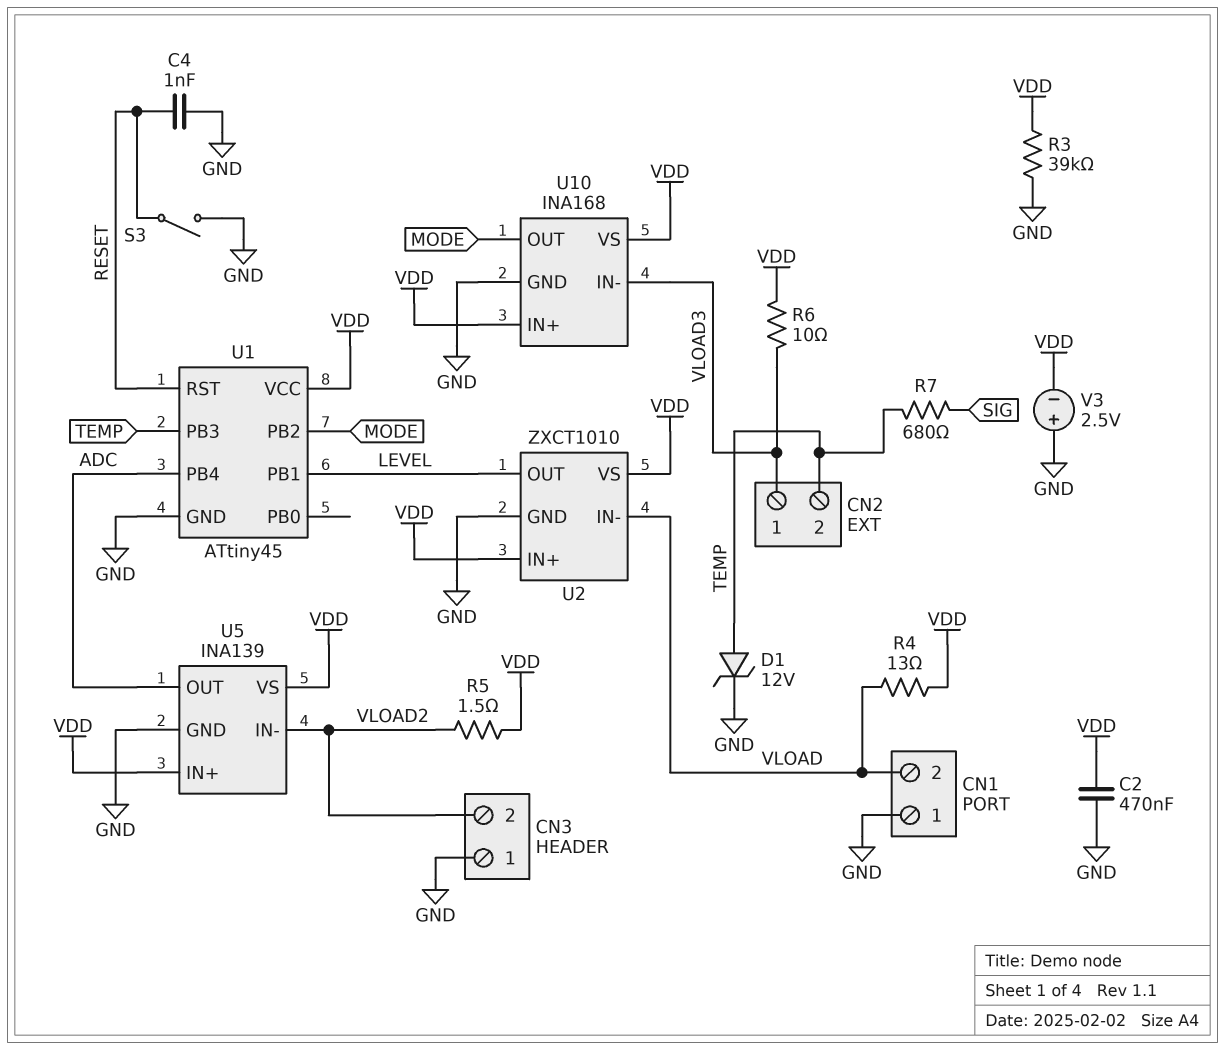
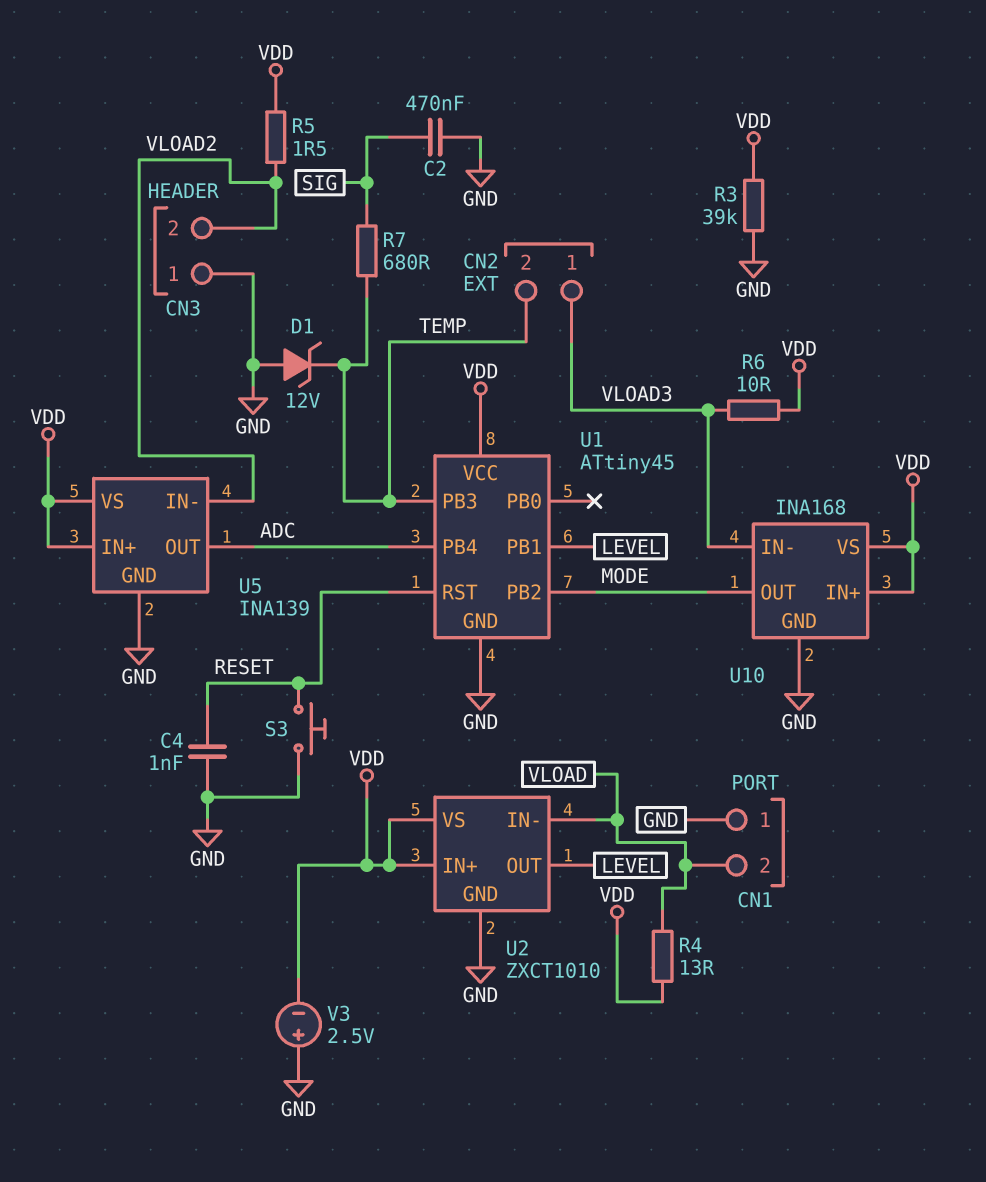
C2: 470nF (GND, VDD) -> 470nF (GND, SIG)
D1: zener 12V (A TEMP, K GND) -> zener 12V (A GND, K TEMP)
S3: switch (GND, RESET) -> button (GND, RESET)

